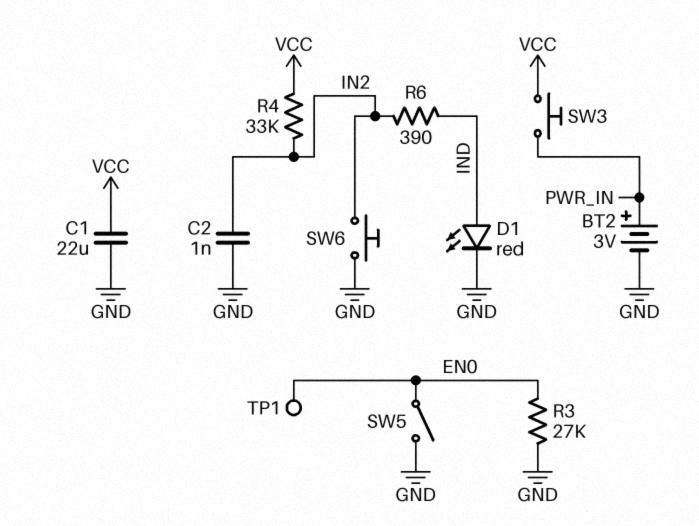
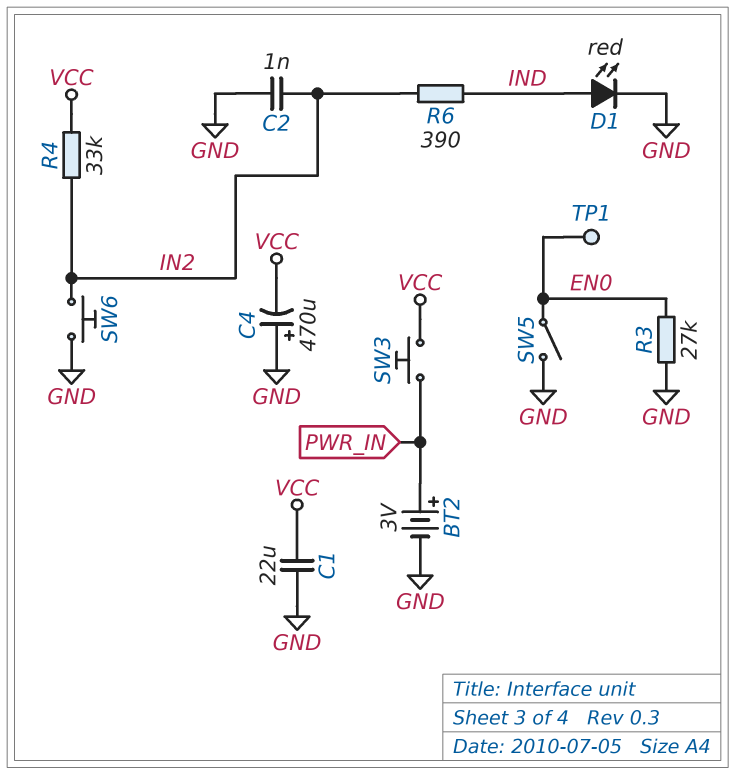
C4: none -> 470uF (plus GND, minus VCC)

